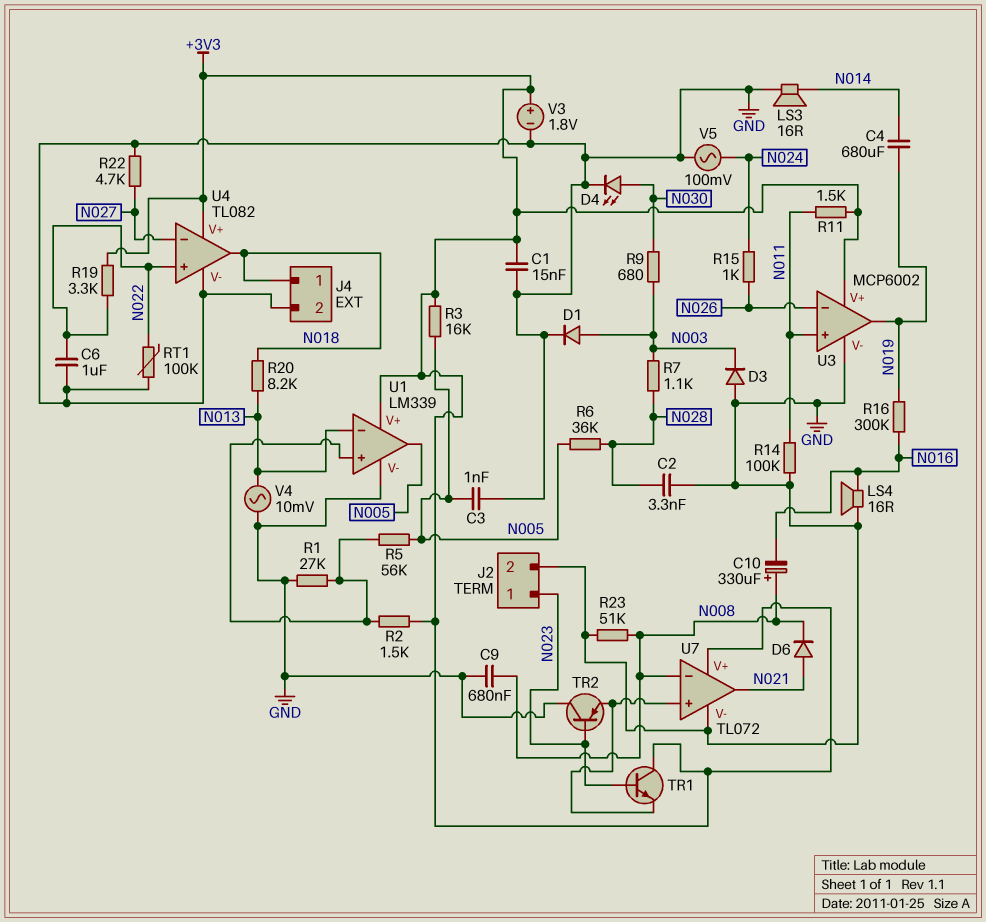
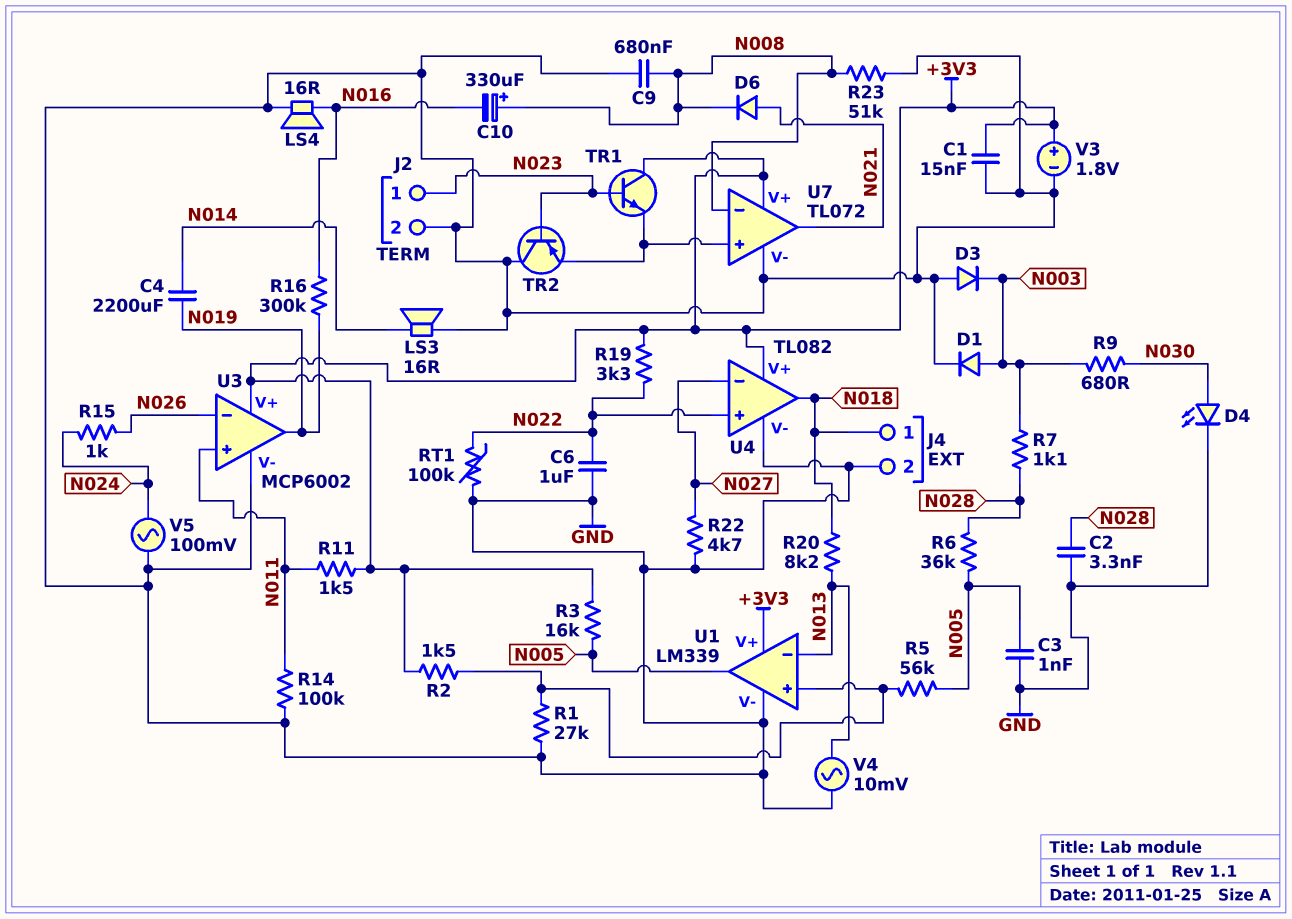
C4: 680uF (N014, N019) -> 2200uF (N014, N019)

